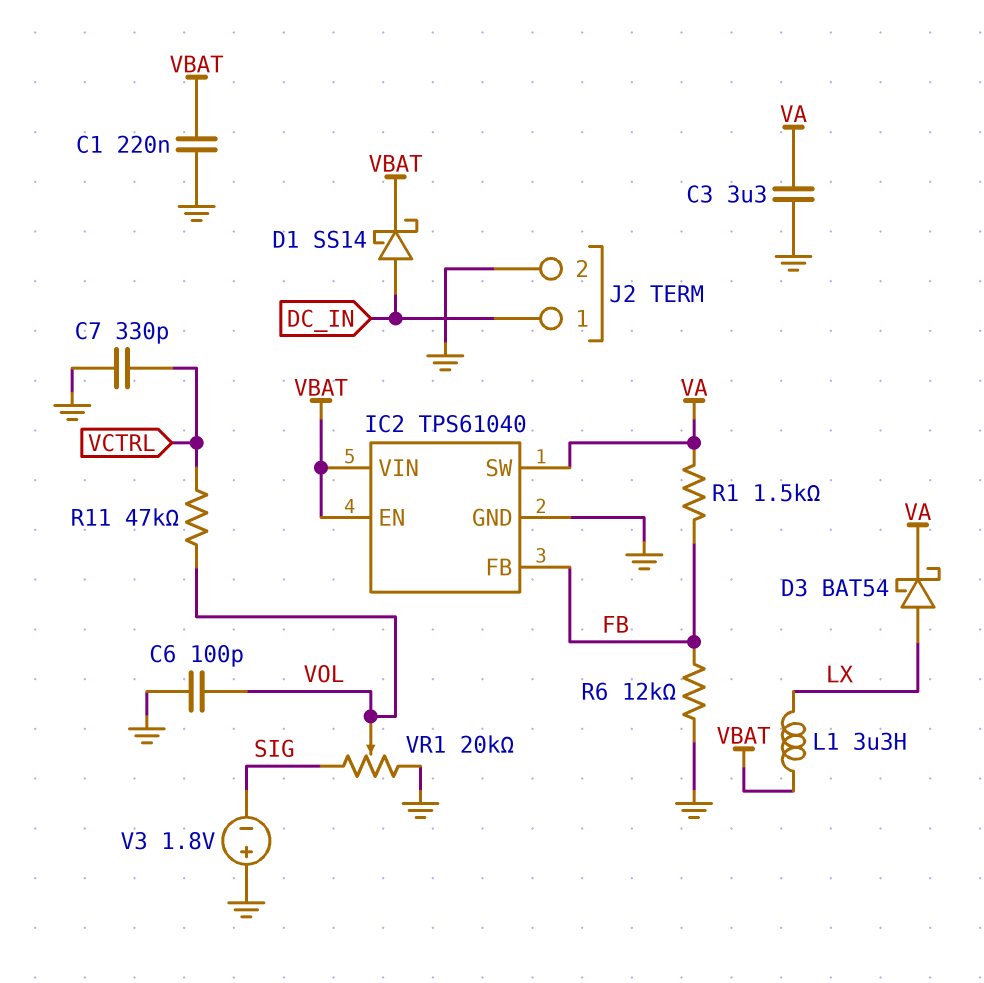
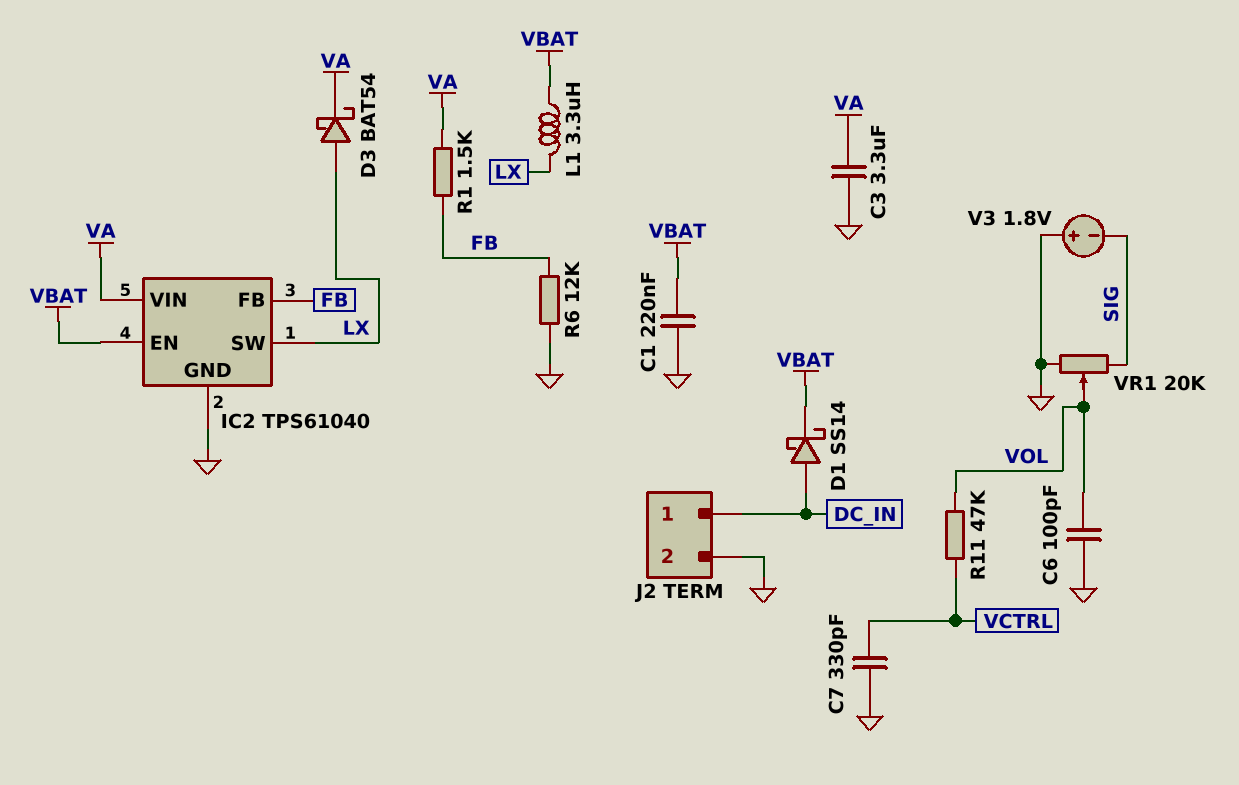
IC2 pin SW: VA -> LX
IC2 pin VIN: VBAT -> VA

